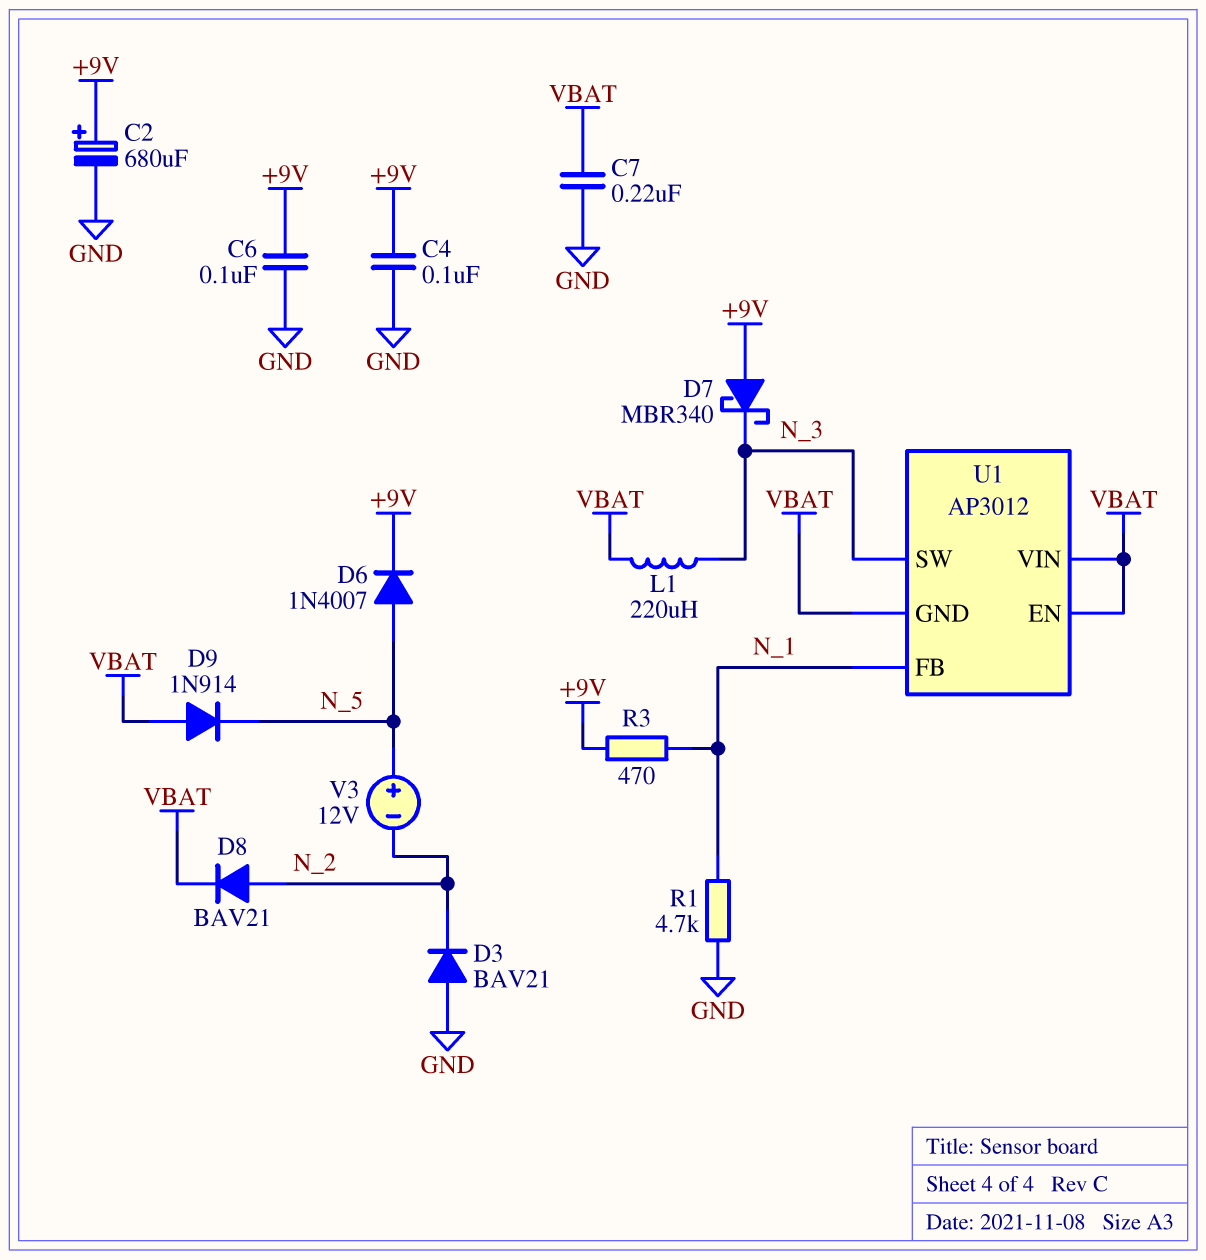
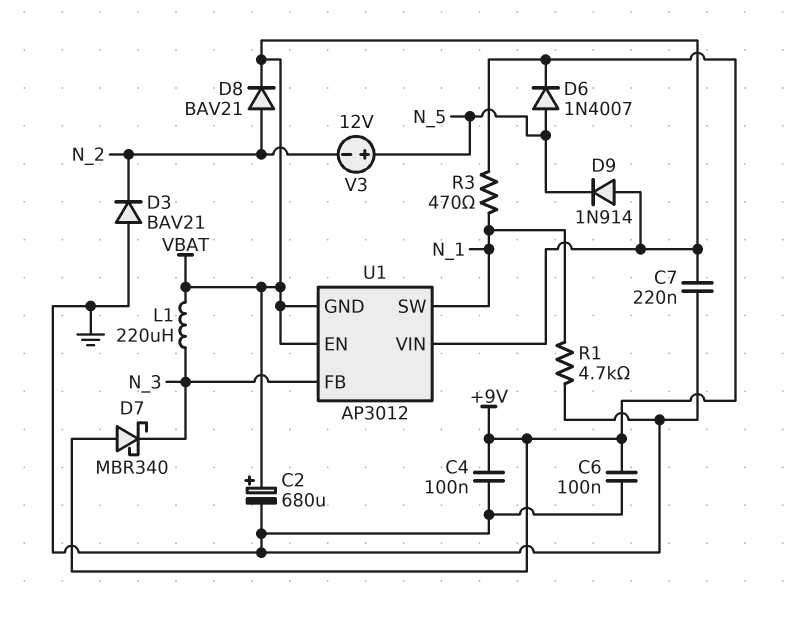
C2: 680uF (plus +9V, minus GND) -> 680uF (plus VBAT, minus GND)
U1 pin FB: N_1 -> N_3
U1 pin SW: N_3 -> N_1

